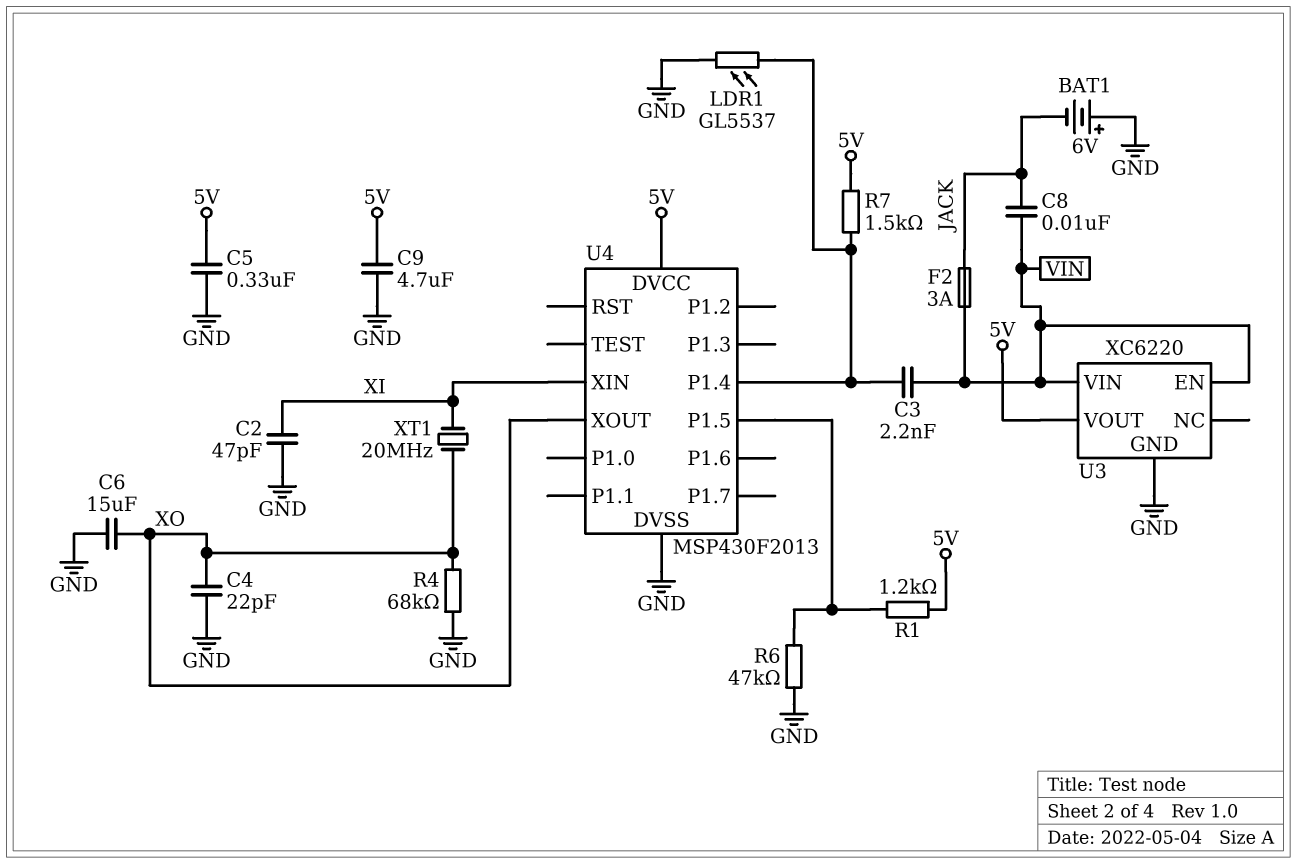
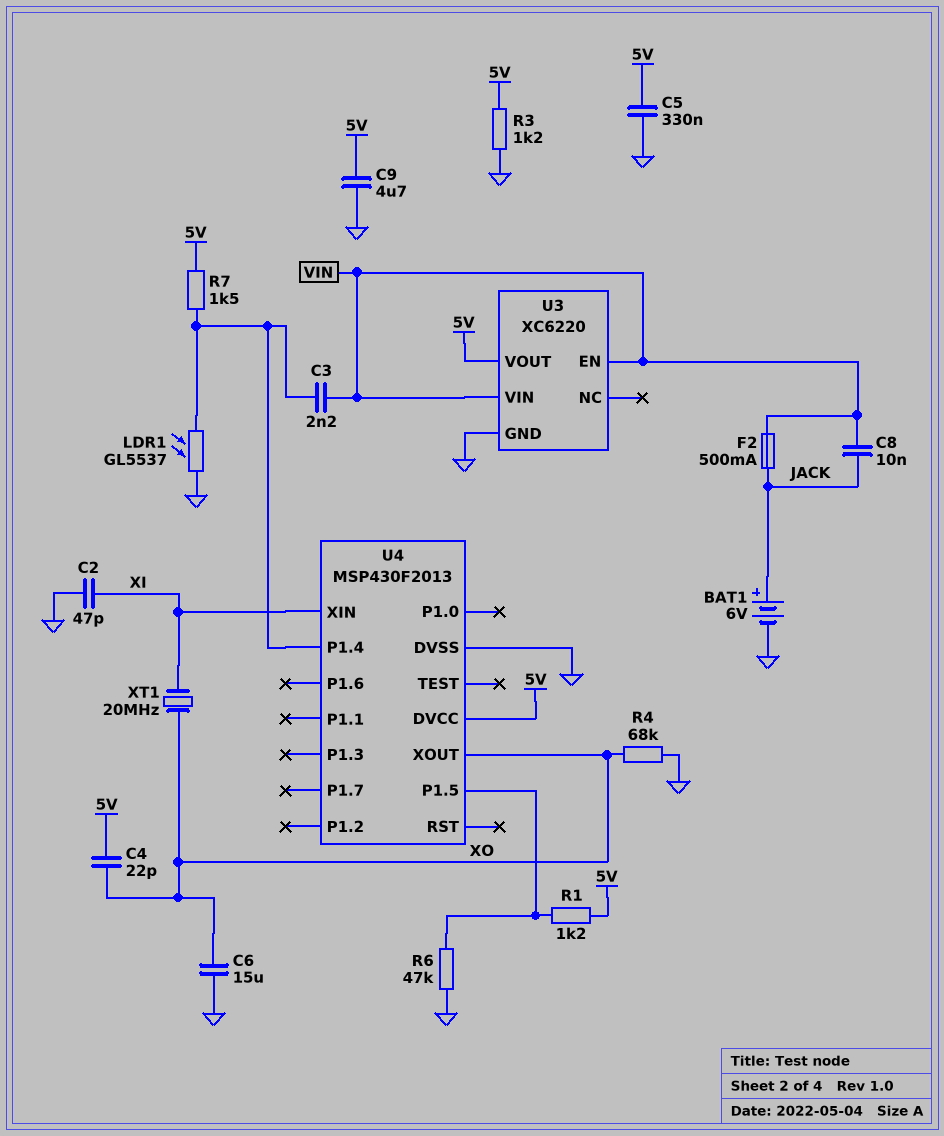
BAT1: 6V (plus GND, minus JACK) -> 6V (plus JACK, minus GND)
C4: 22pF (GND, XO) -> 22pF (5V, XO)
F2: 3A (JACK, VIN) -> 500mA (JACK, VIN)
R3: none -> 1.2k (5V, GND)

